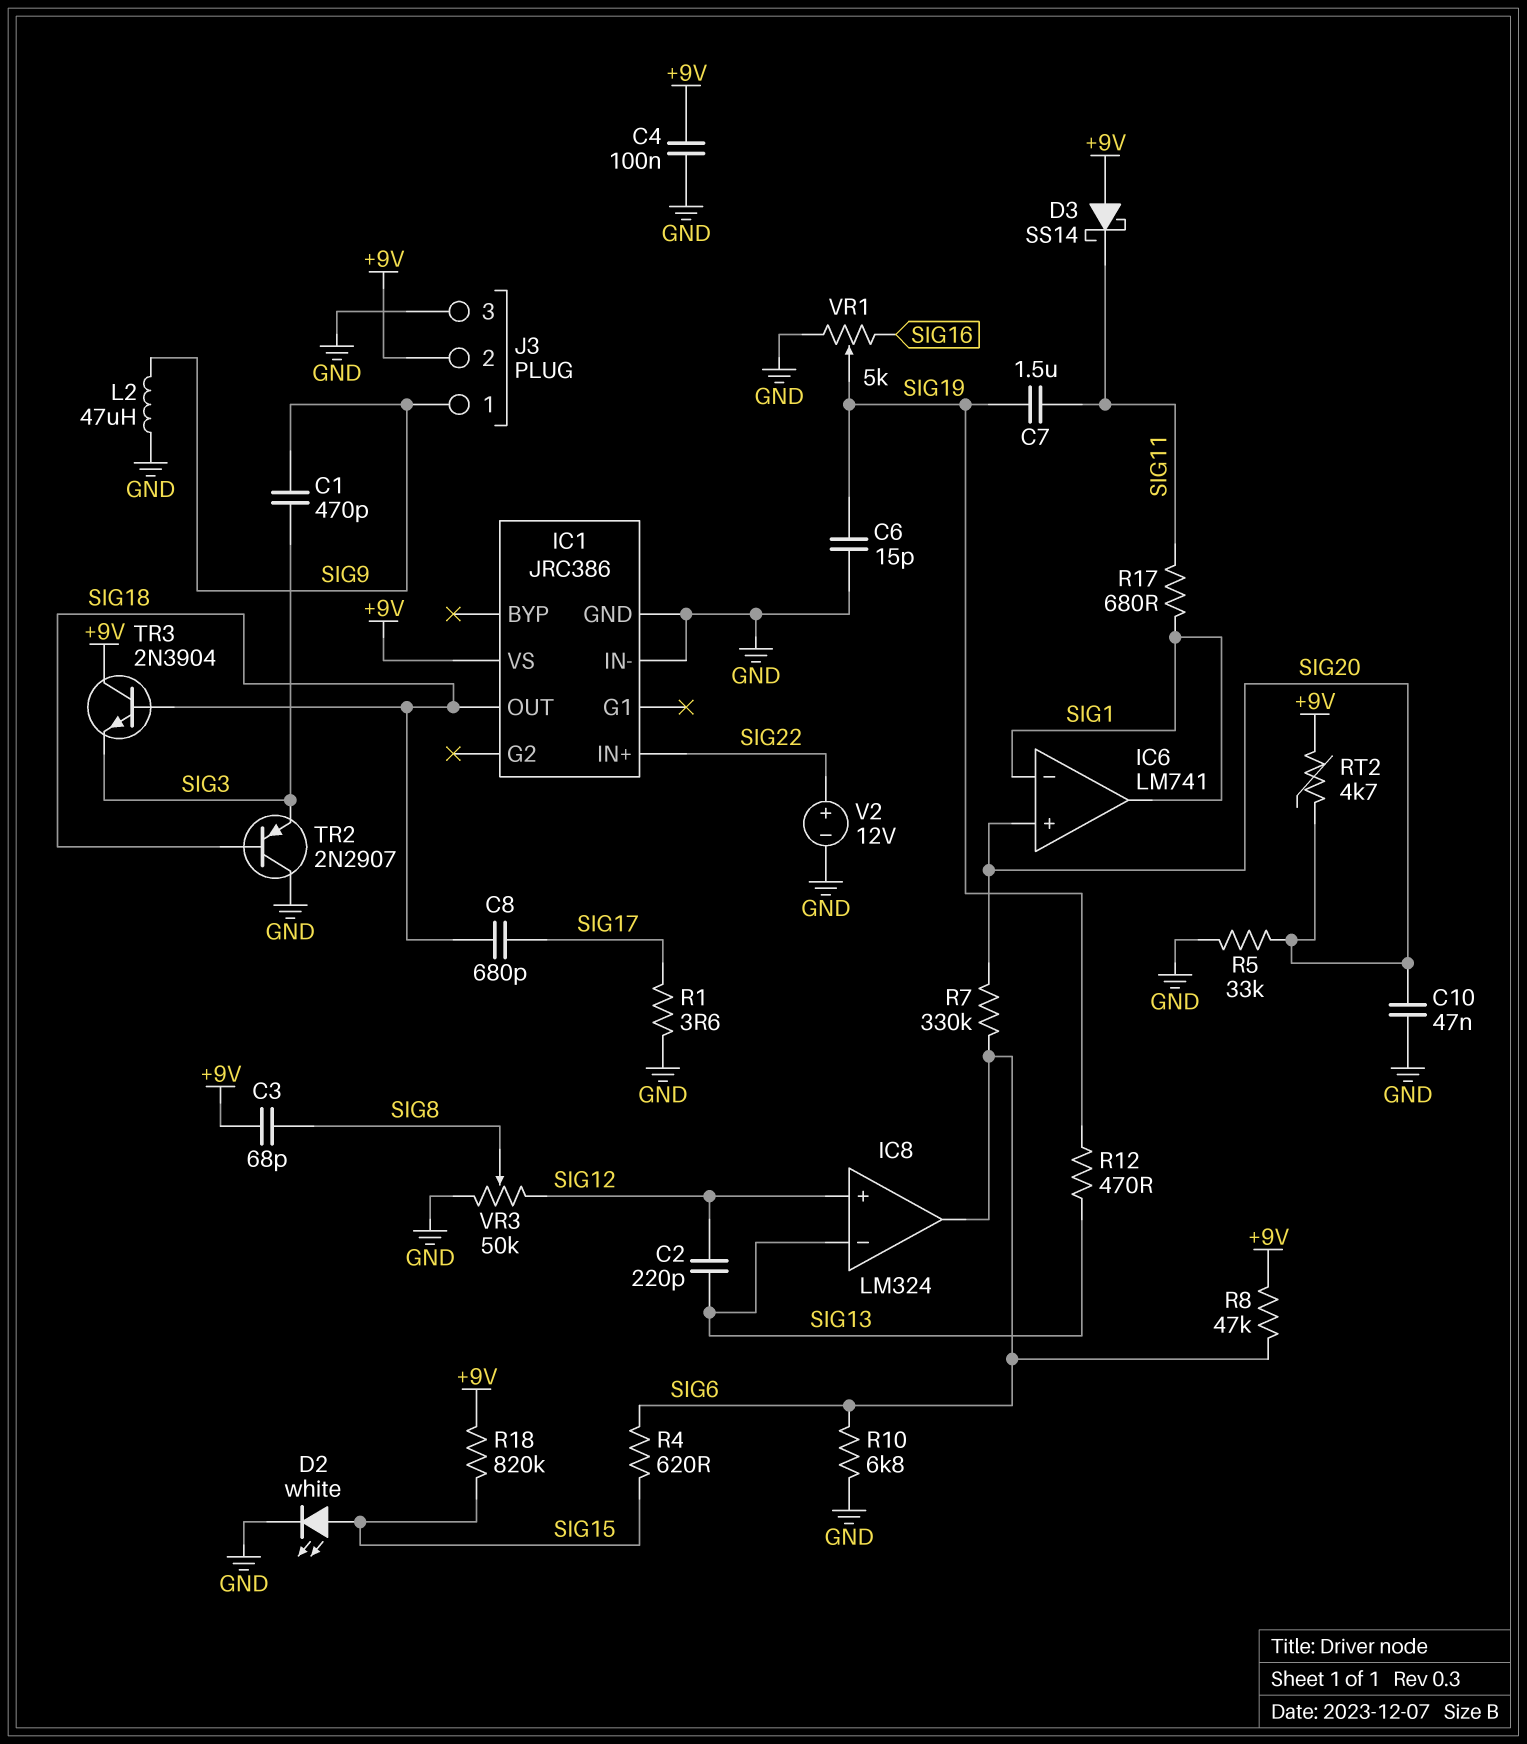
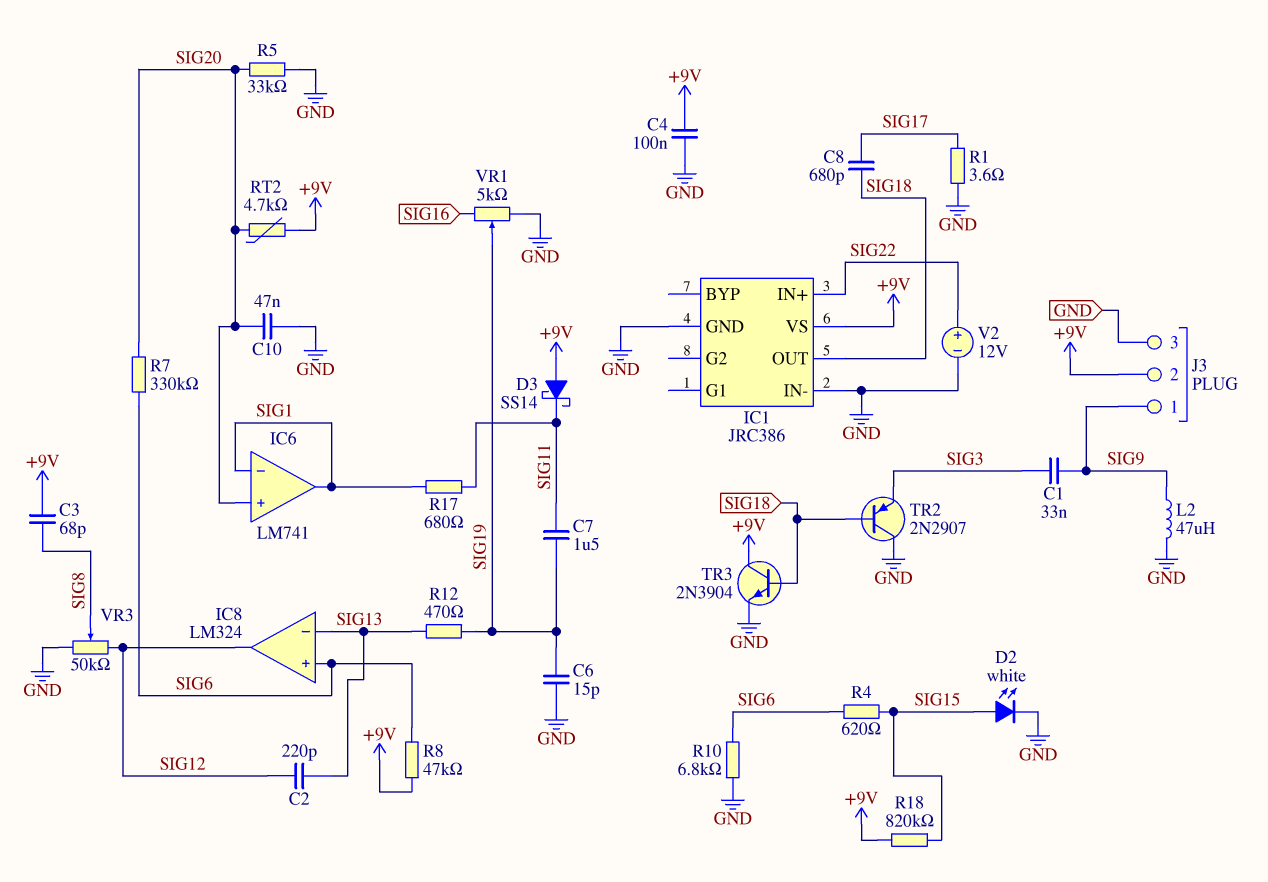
C1: 470pF (SIG3, SIG9) -> 33nF (SIG3, SIG9)
IC8 pin in+: SIG12 -> SIG6
IC8 pin out: SIG6 -> SIG12
TR3: NPN 2N3904 (B SIG18, C +9V, E SIG3) -> NPN 2N3904 (B SIG18, C +9V, E GND)

